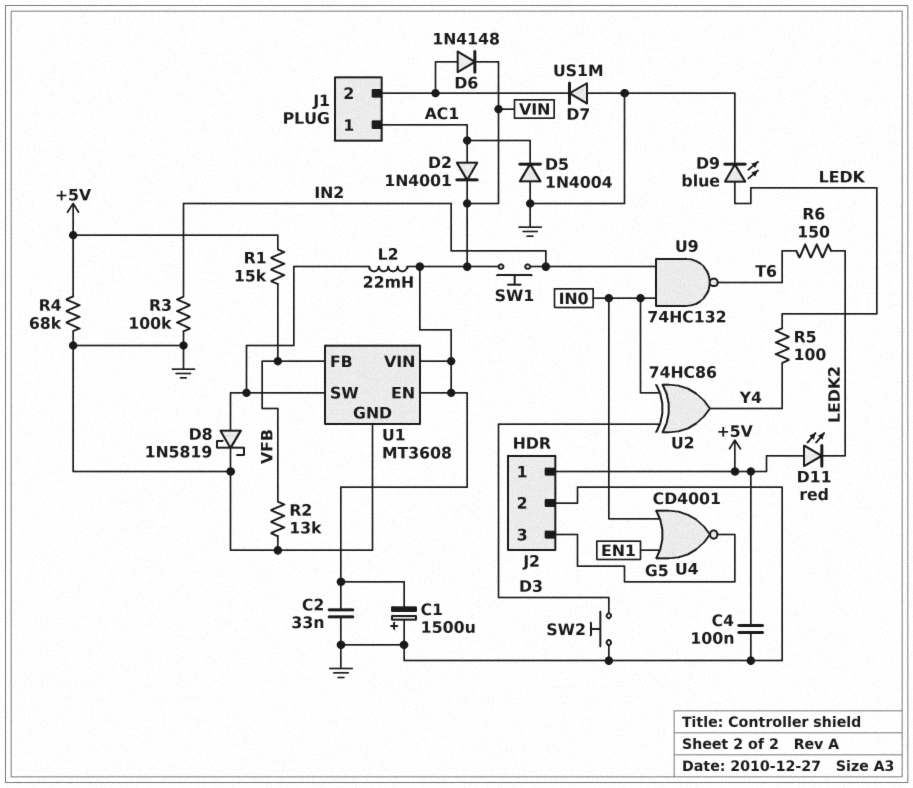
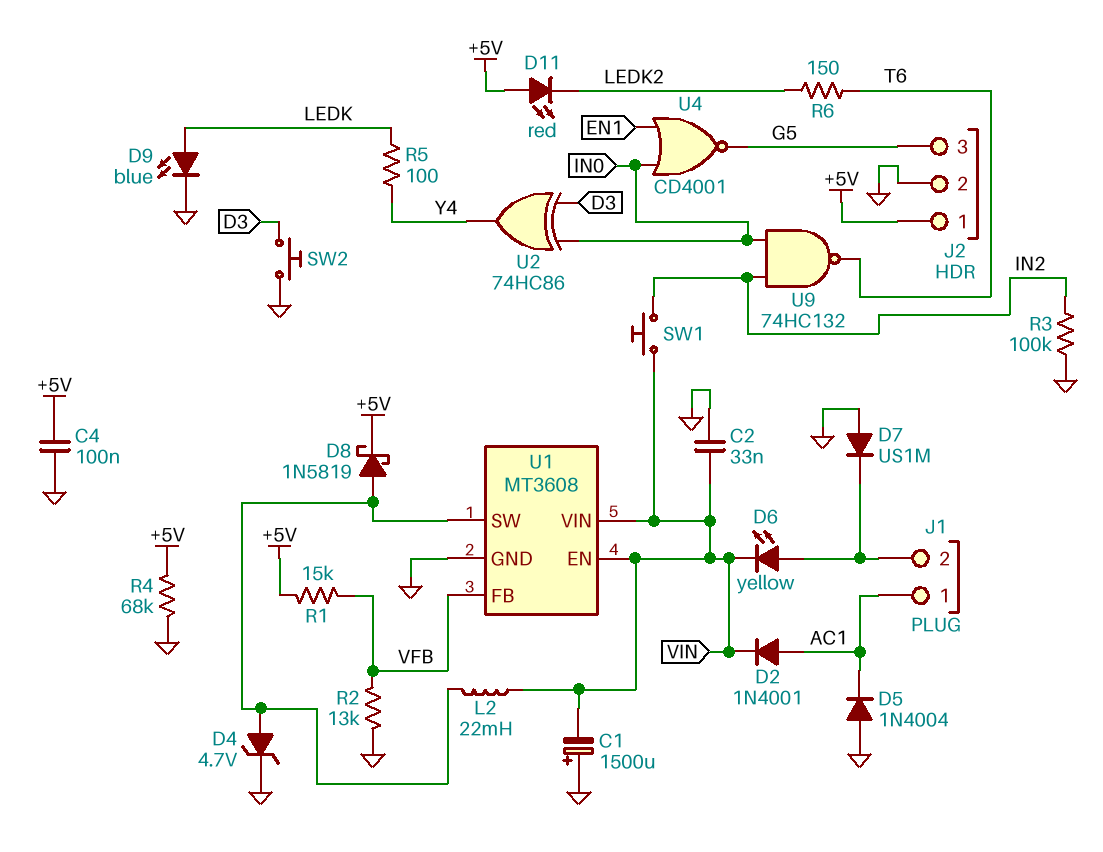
D4: none -> zener 4.7V (A U1/SW, K GND)
D6: diode 1N4148 (A J1/2, K VIN) -> LED yellow (A J1/2, K VIN)
D8: schottky 1N5819 (A U1/SW, K GND) -> schottky 1N5819 (A U1/SW, K +5V)

